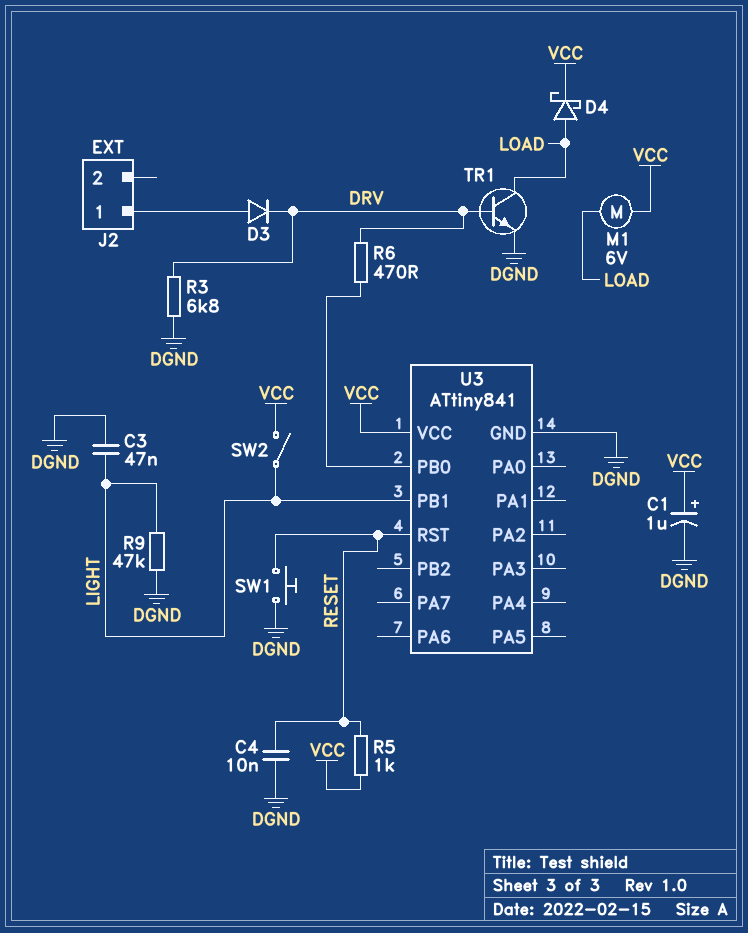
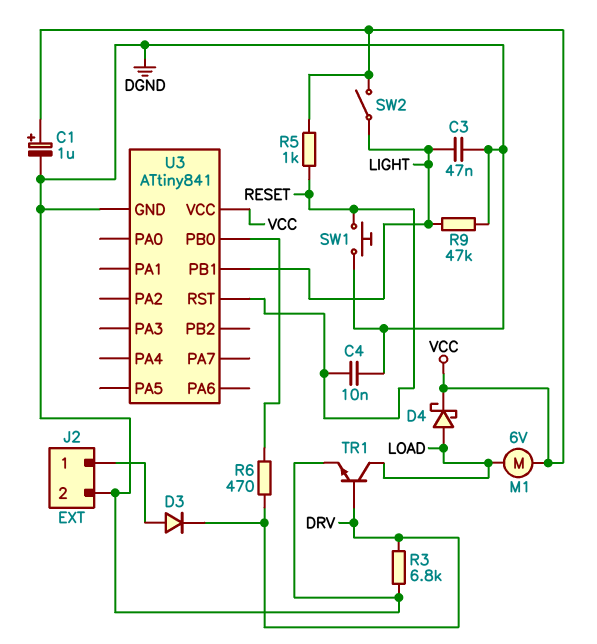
J2 pin 2: none -> DGND

